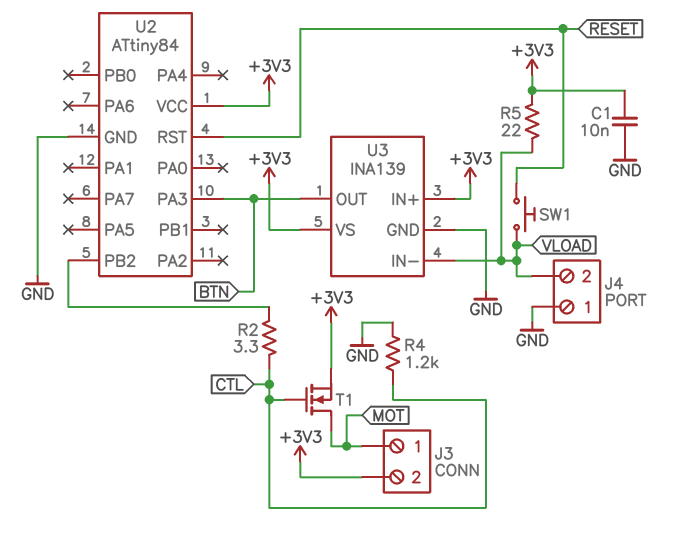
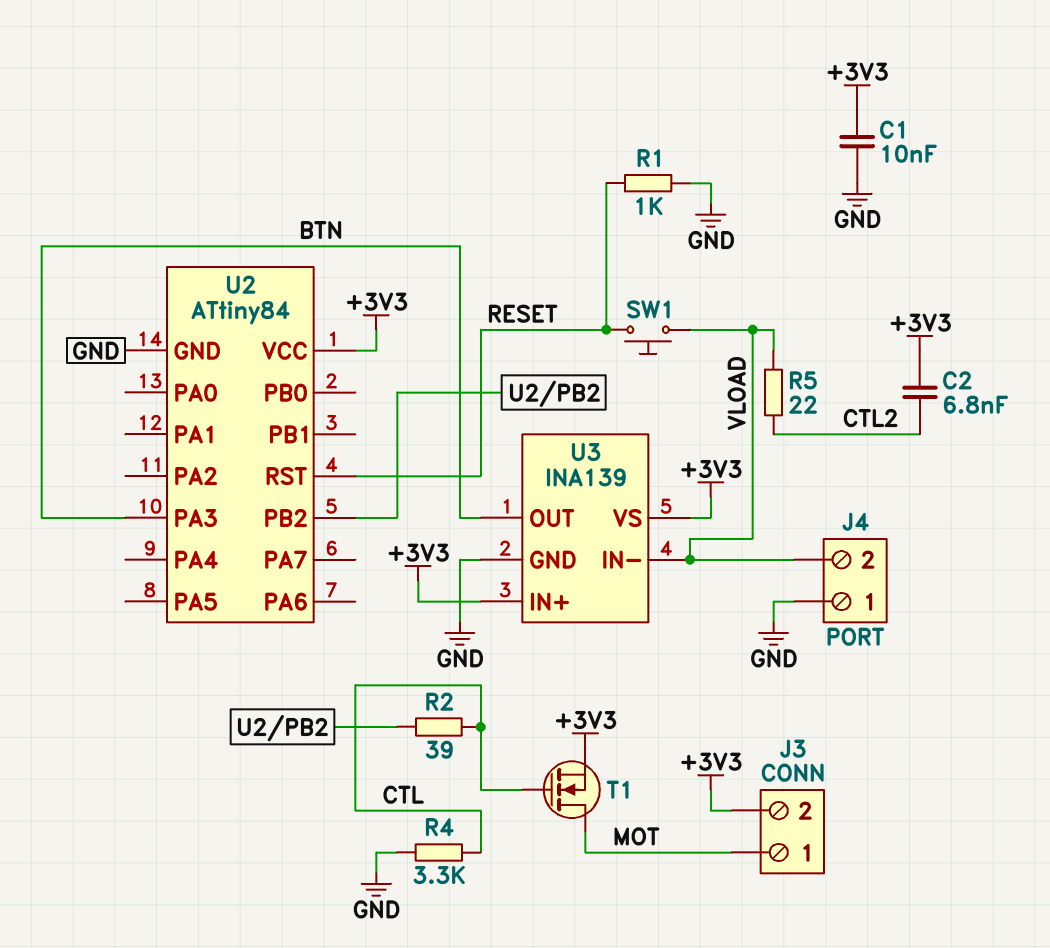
C2: none -> 6.8nF (+3V3, CTL2)
R1: none -> 1k (GND, RESET)
R2: 3.3 (CTL, U2/PB2) -> 39 (CTL, U2/PB2)
R4: 1.2k (CTL, GND) -> 3.3k (CTL, GND)
R5: 22 (+3V3, VLOAD) -> 22 (CTL2, VLOAD)

